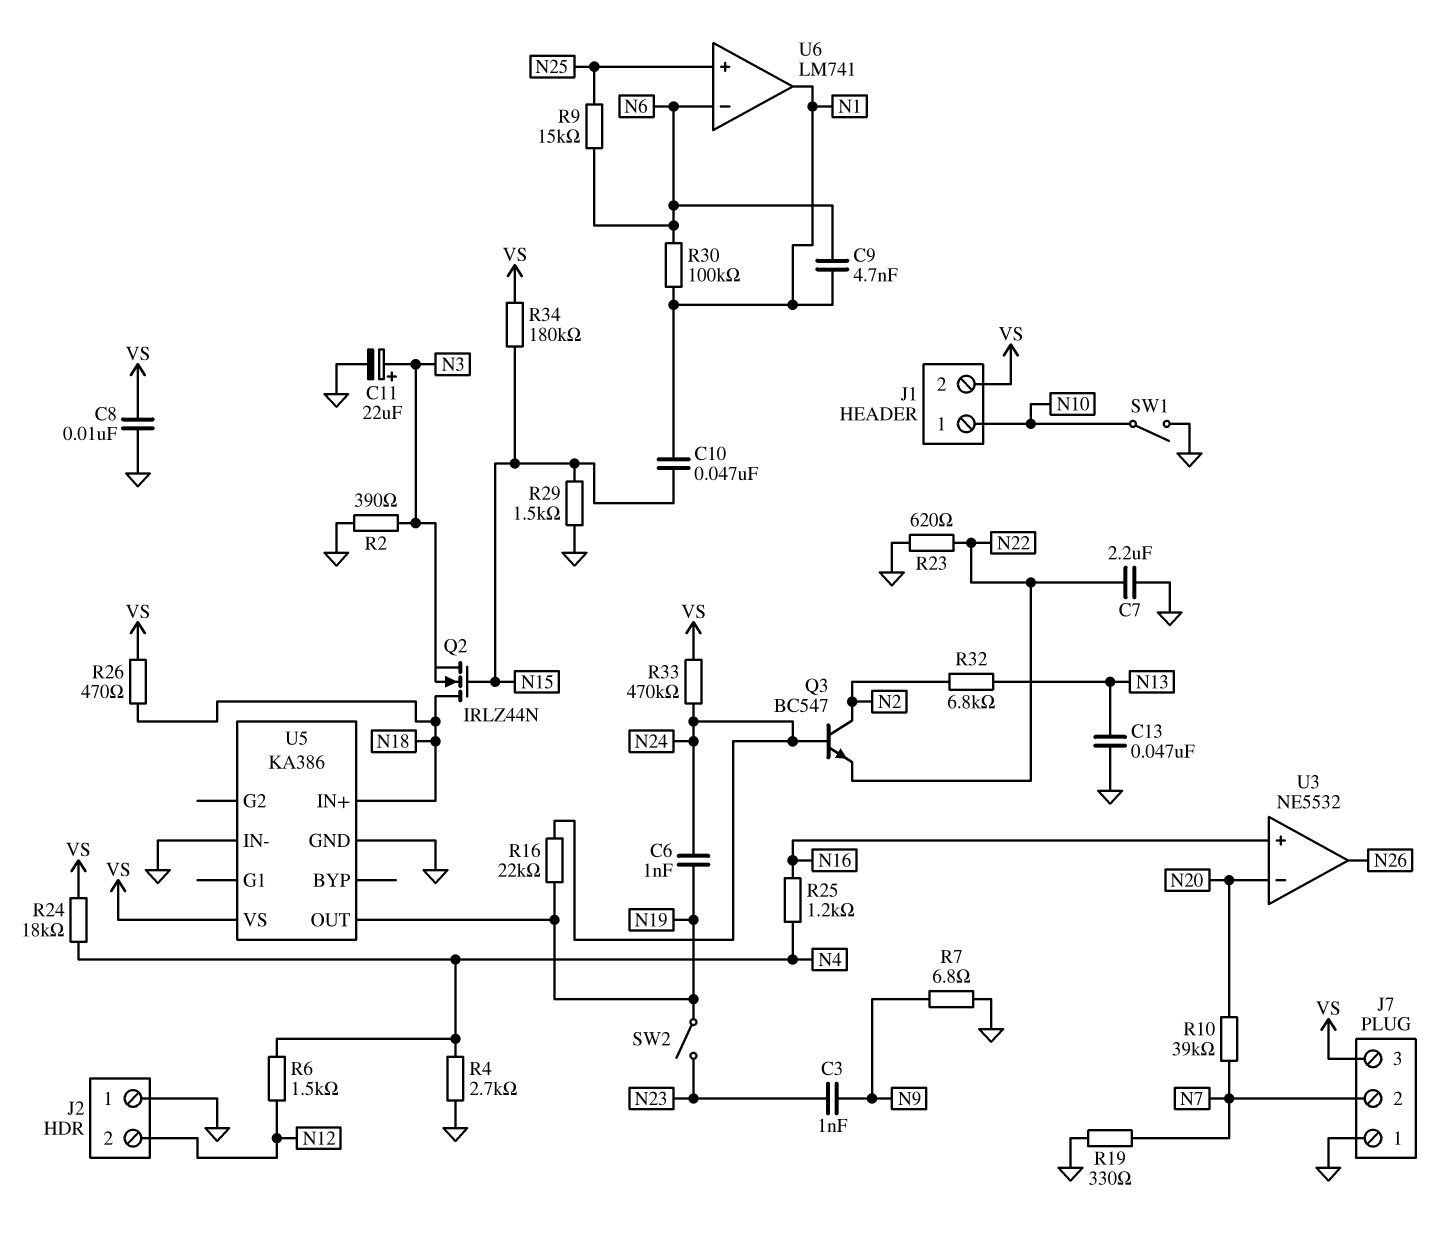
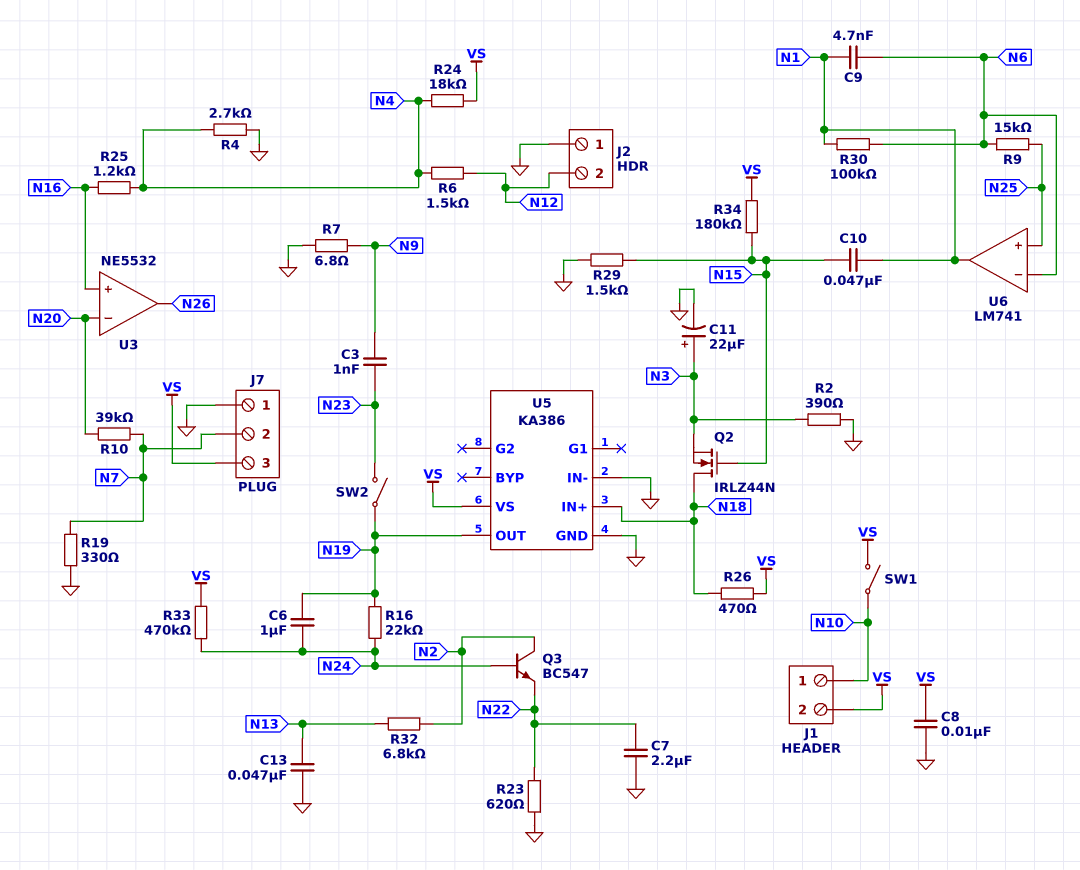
C6: 1nF (N19, N24) -> 1uF (N19, N24)
SW1: switch (GND, N10) -> switch (N10, VS)

